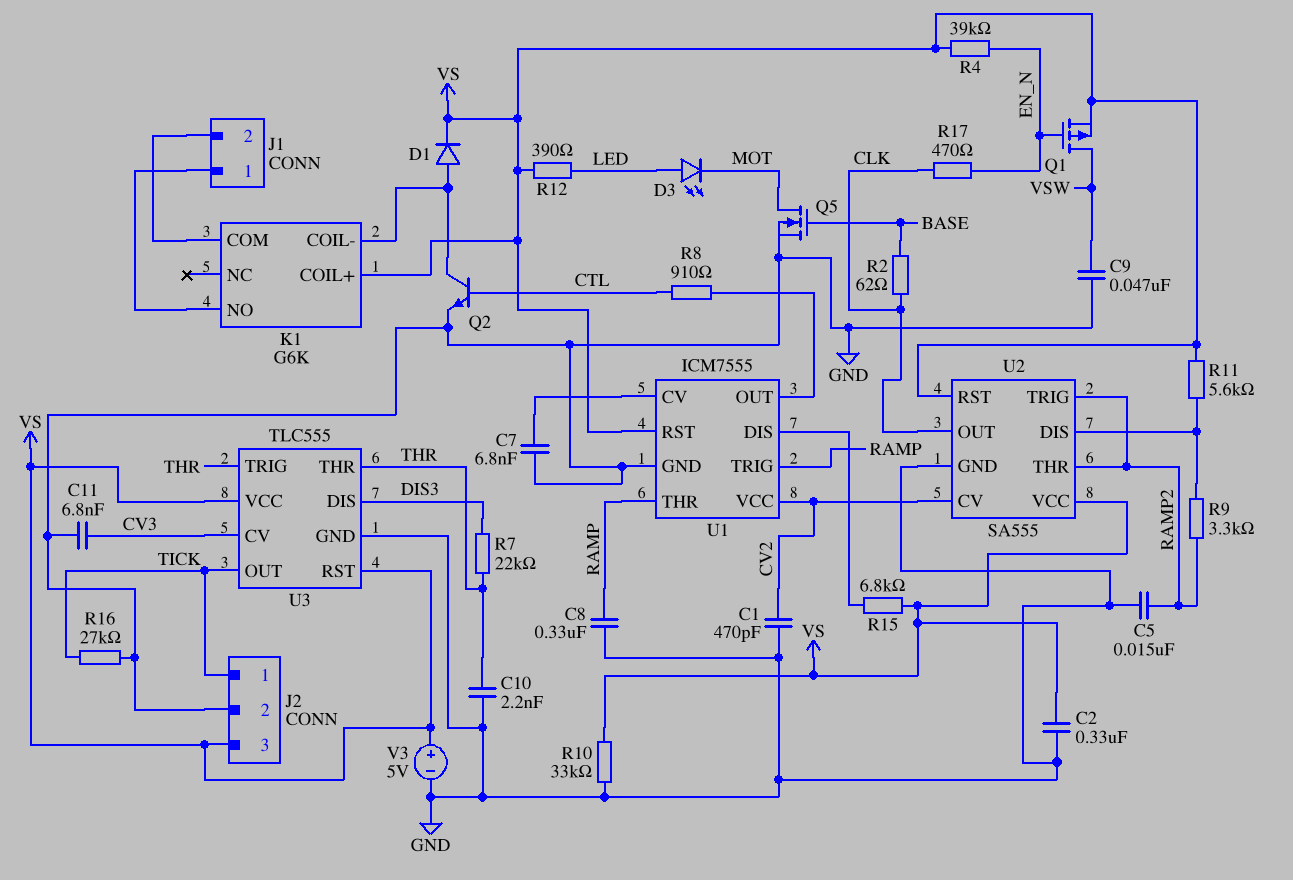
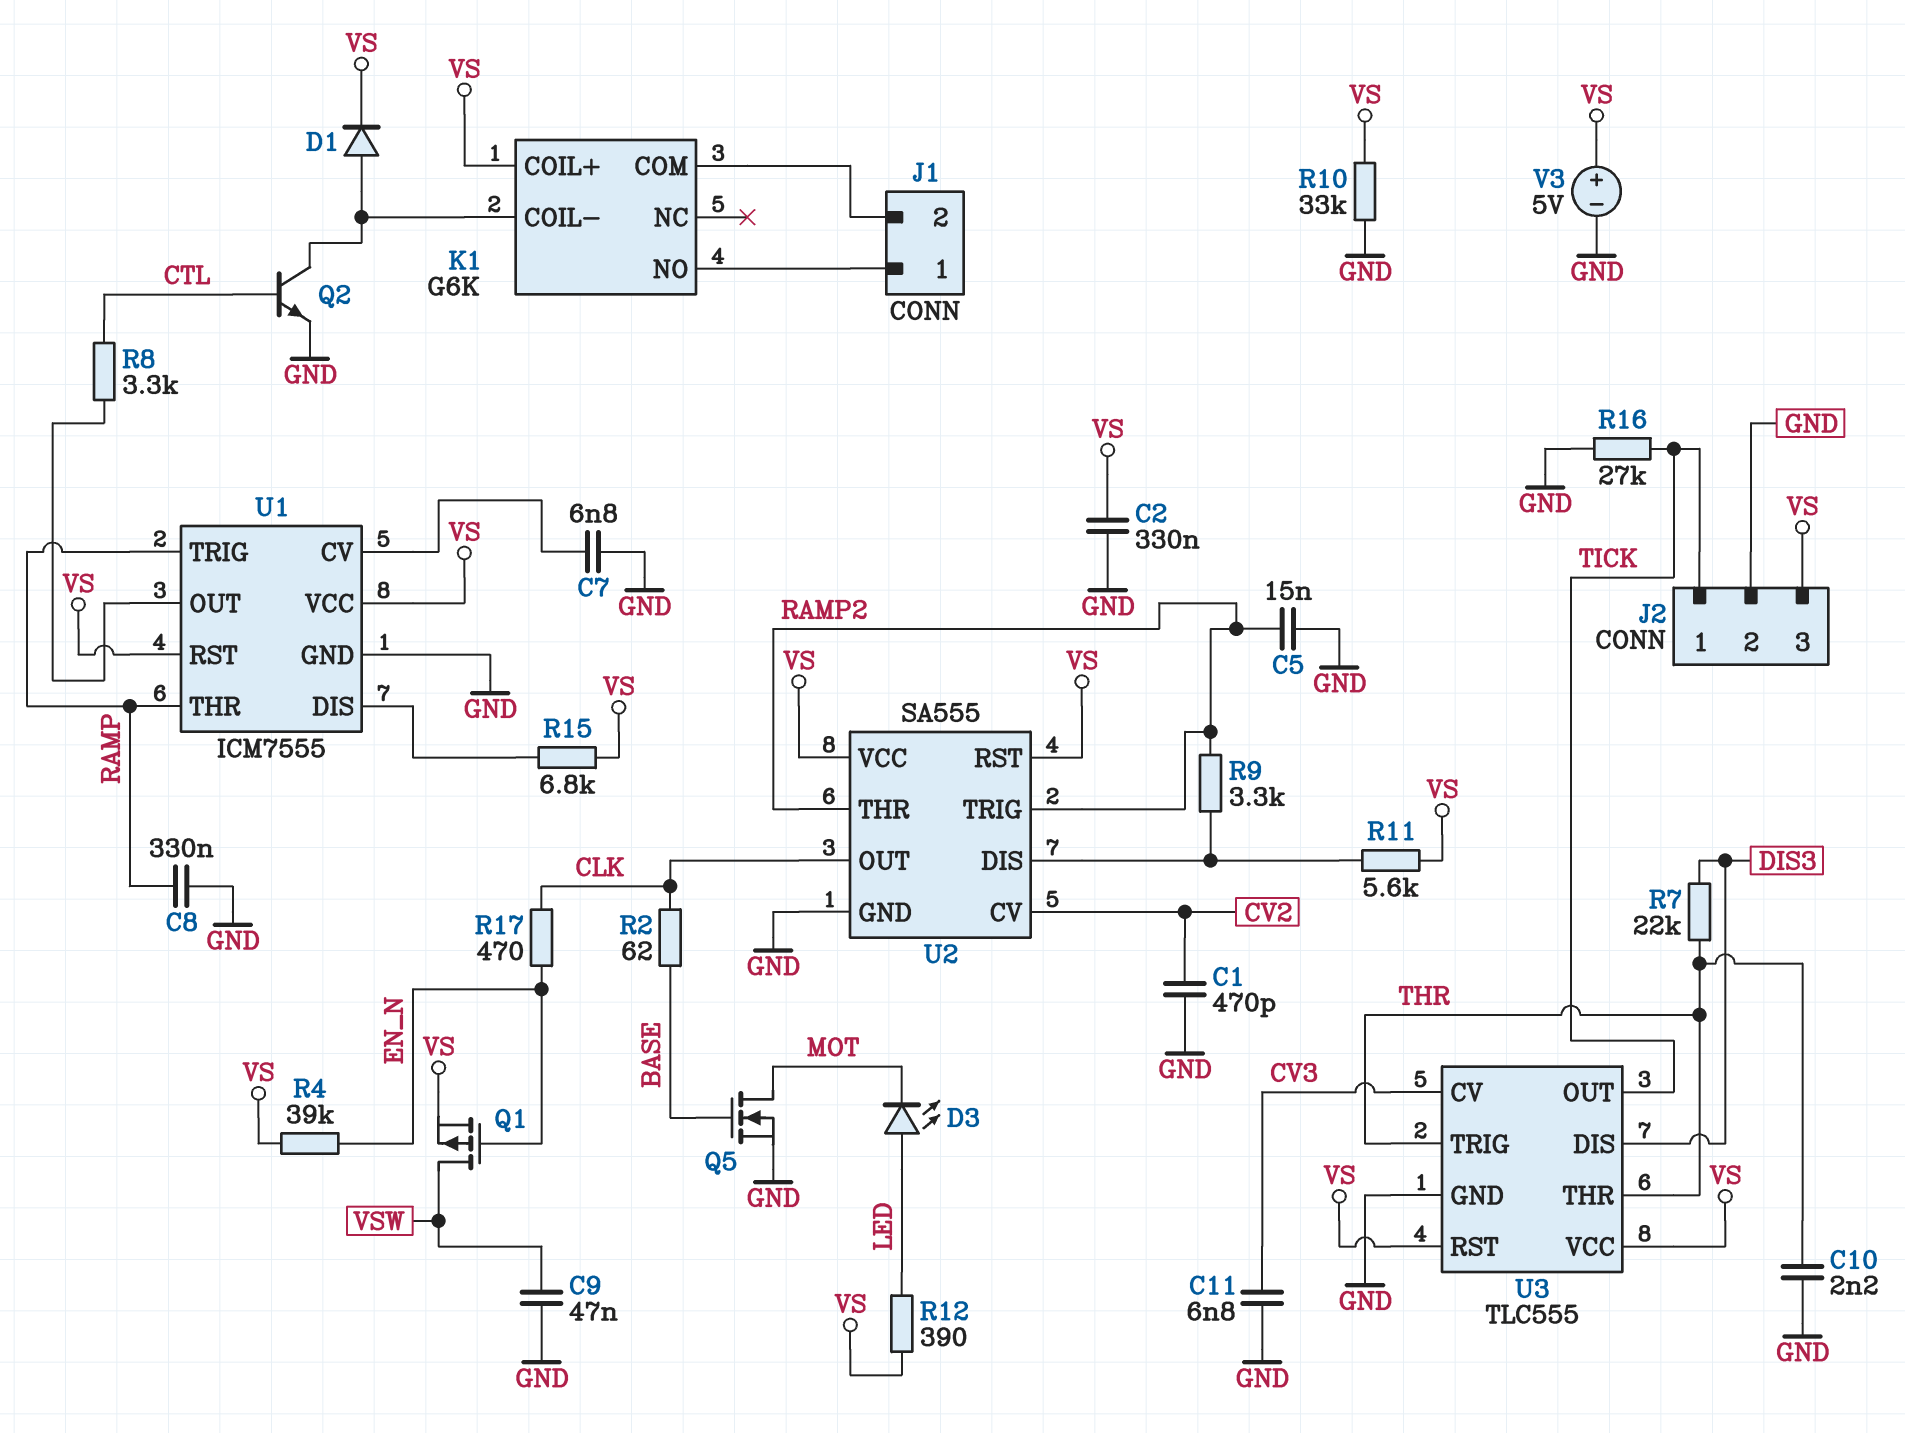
R8: 910 (CTL, U1/OUT) -> 3.3k (CTL, U1/OUT)
U1 pin VCC: CV2 -> VS

